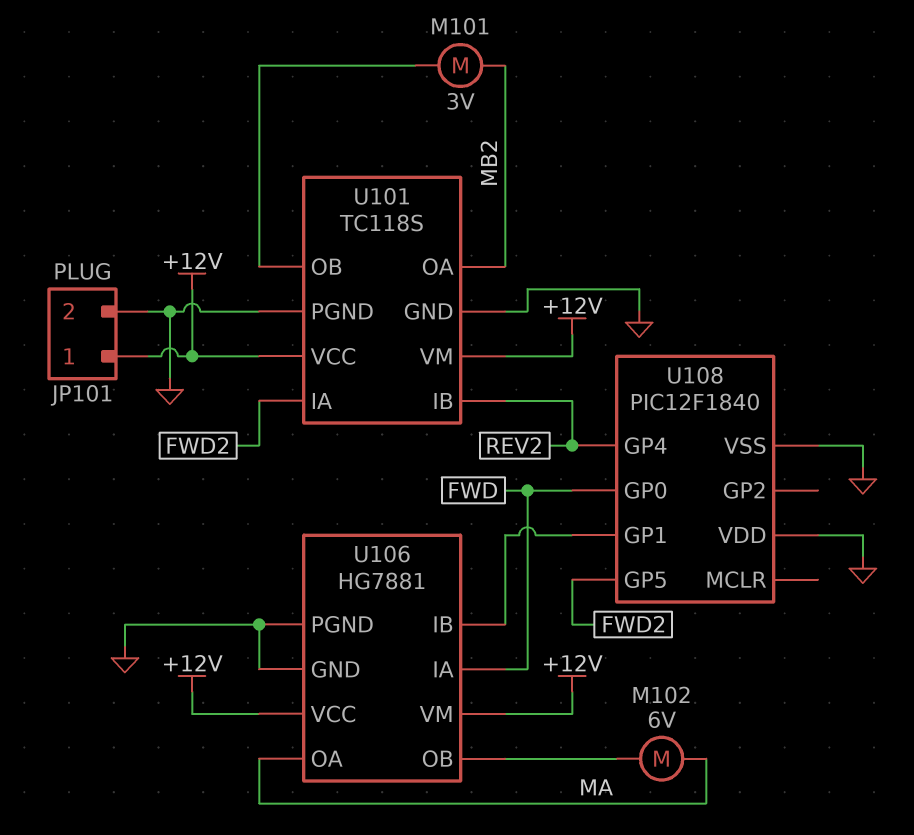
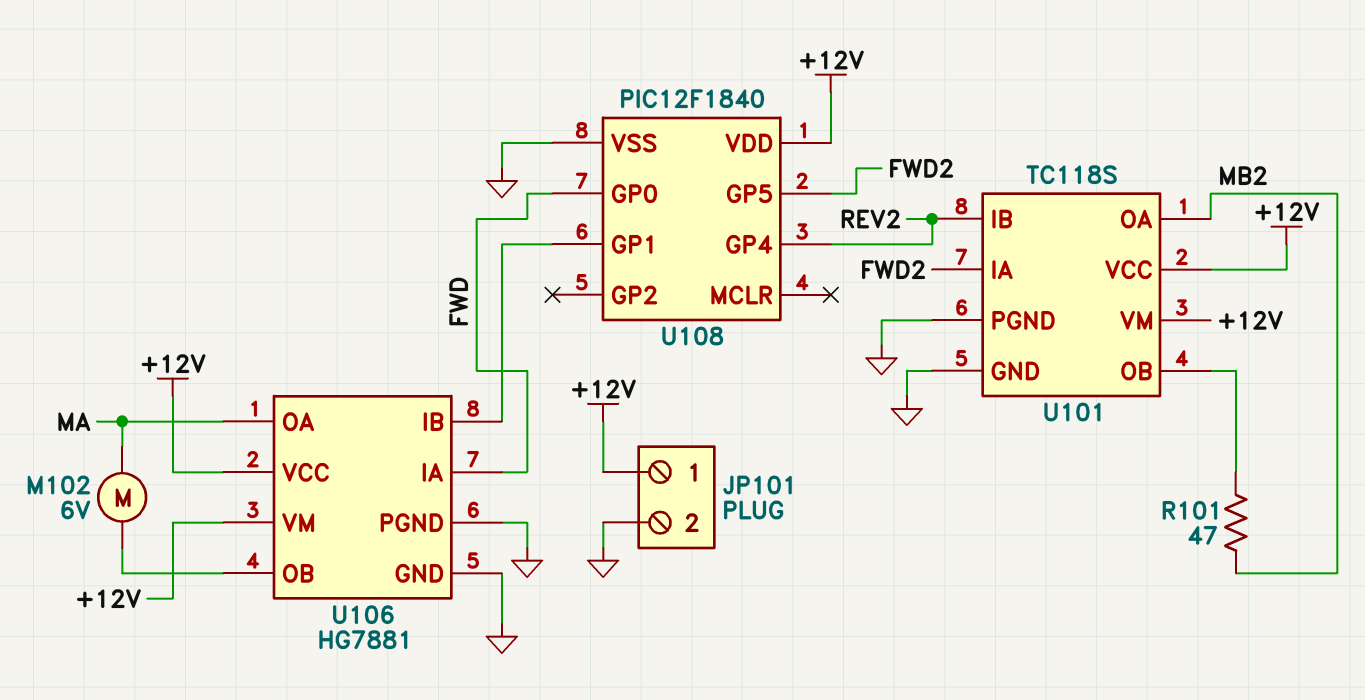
M101: motor 3V (MB2, U101/OB) -> none
R101: none -> 47 (MB2, U101/OB)
U108 pin VDD: GND -> +12V

